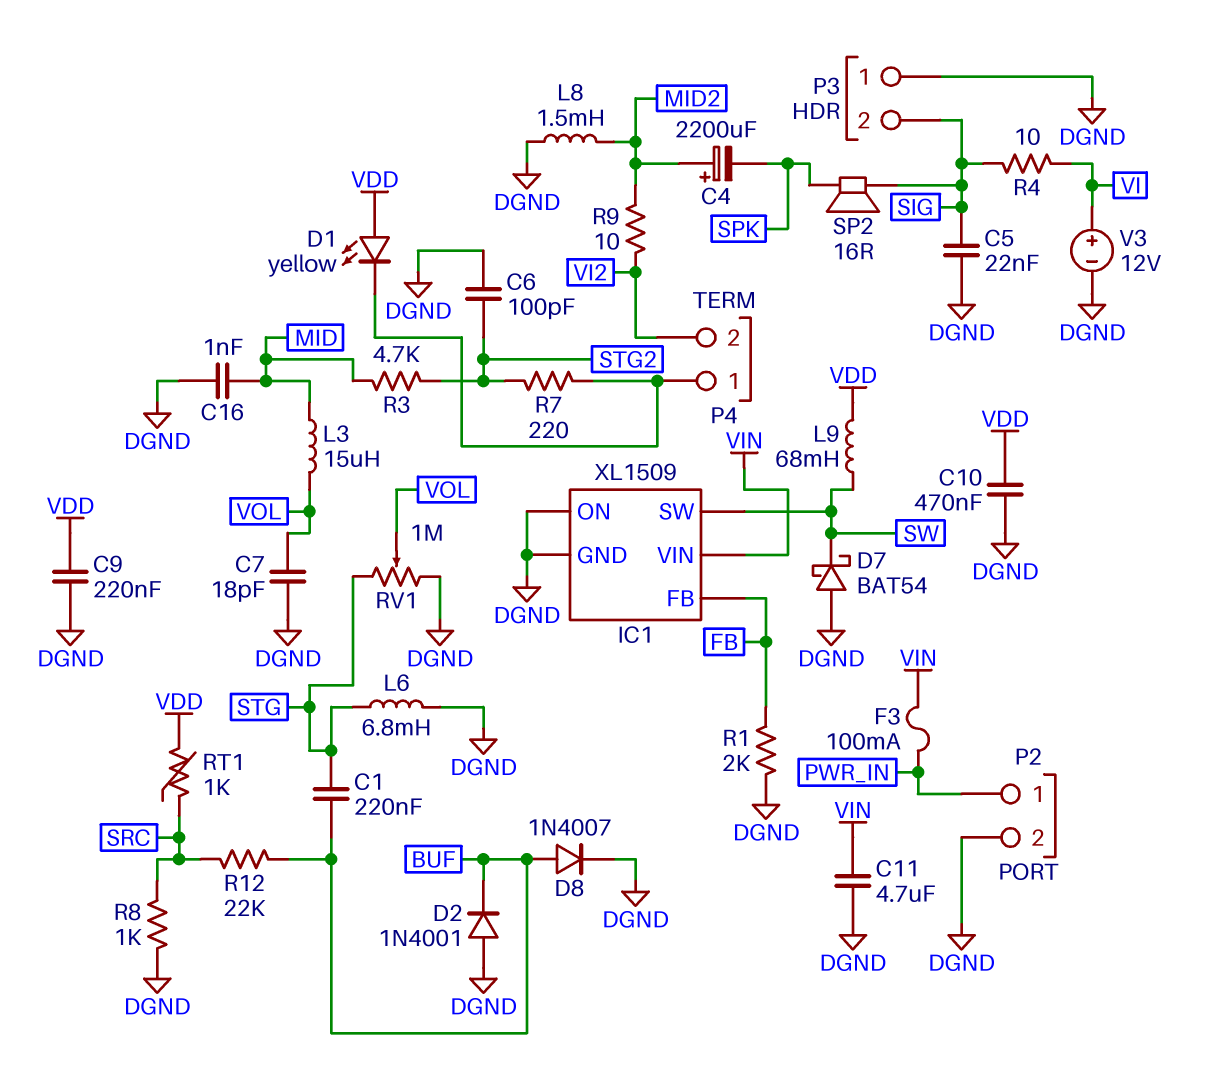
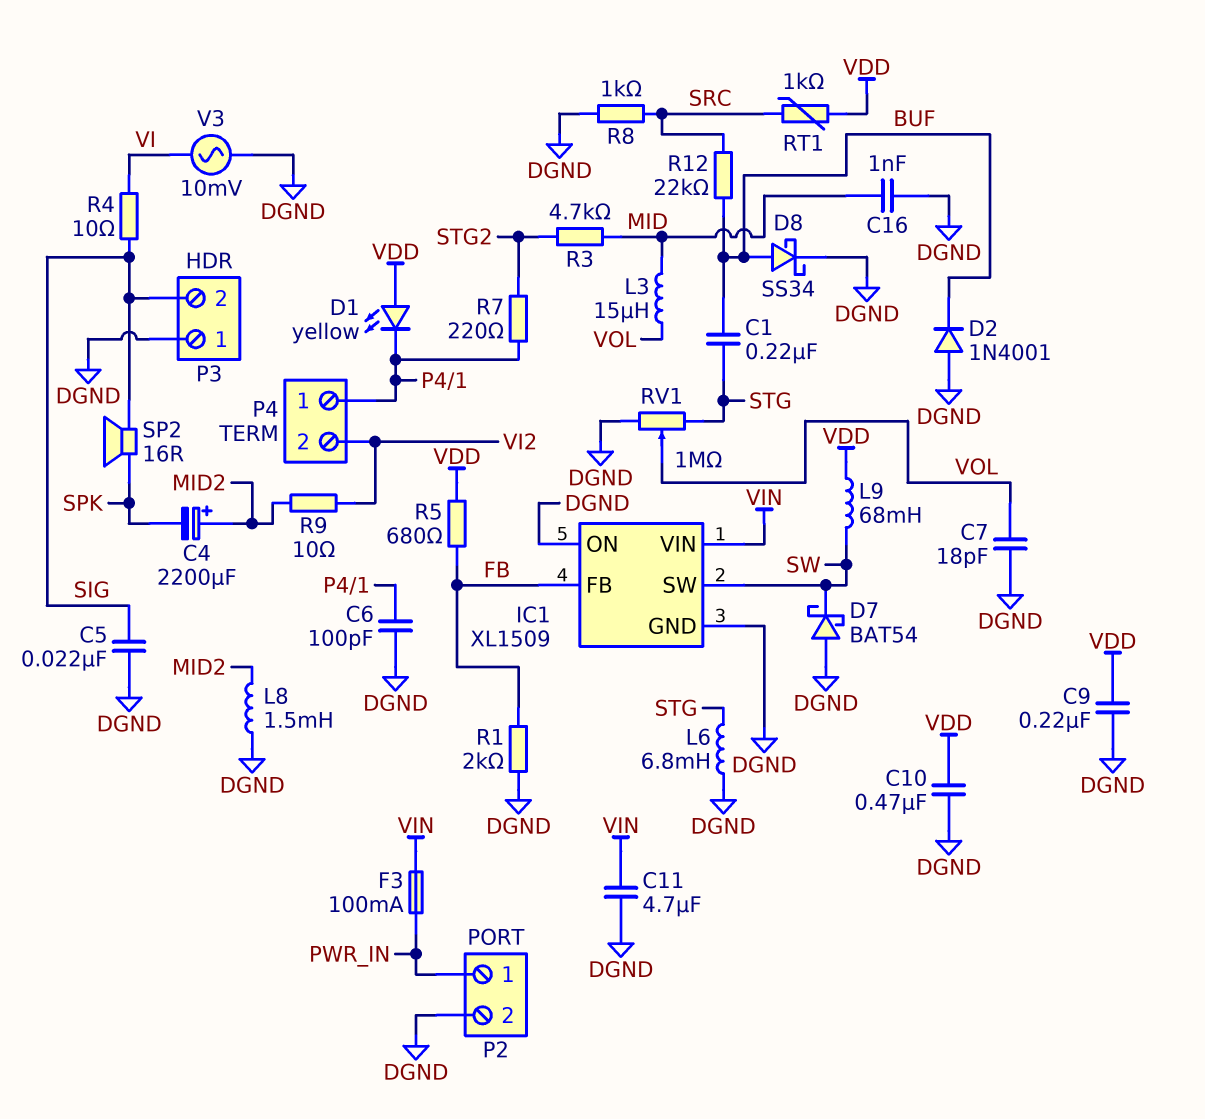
C6: 100pF (DGND, STG2) -> 100pF (DGND, P4/1)
D8: diode 1N4007 (A BUF, K DGND) -> schottky SS34 (A BUF, K DGND)
R5: none -> 680 (FB, VDD)
V3: 12V (plus VI, minus DGND) -> AC 10mV (DGND, VI)

